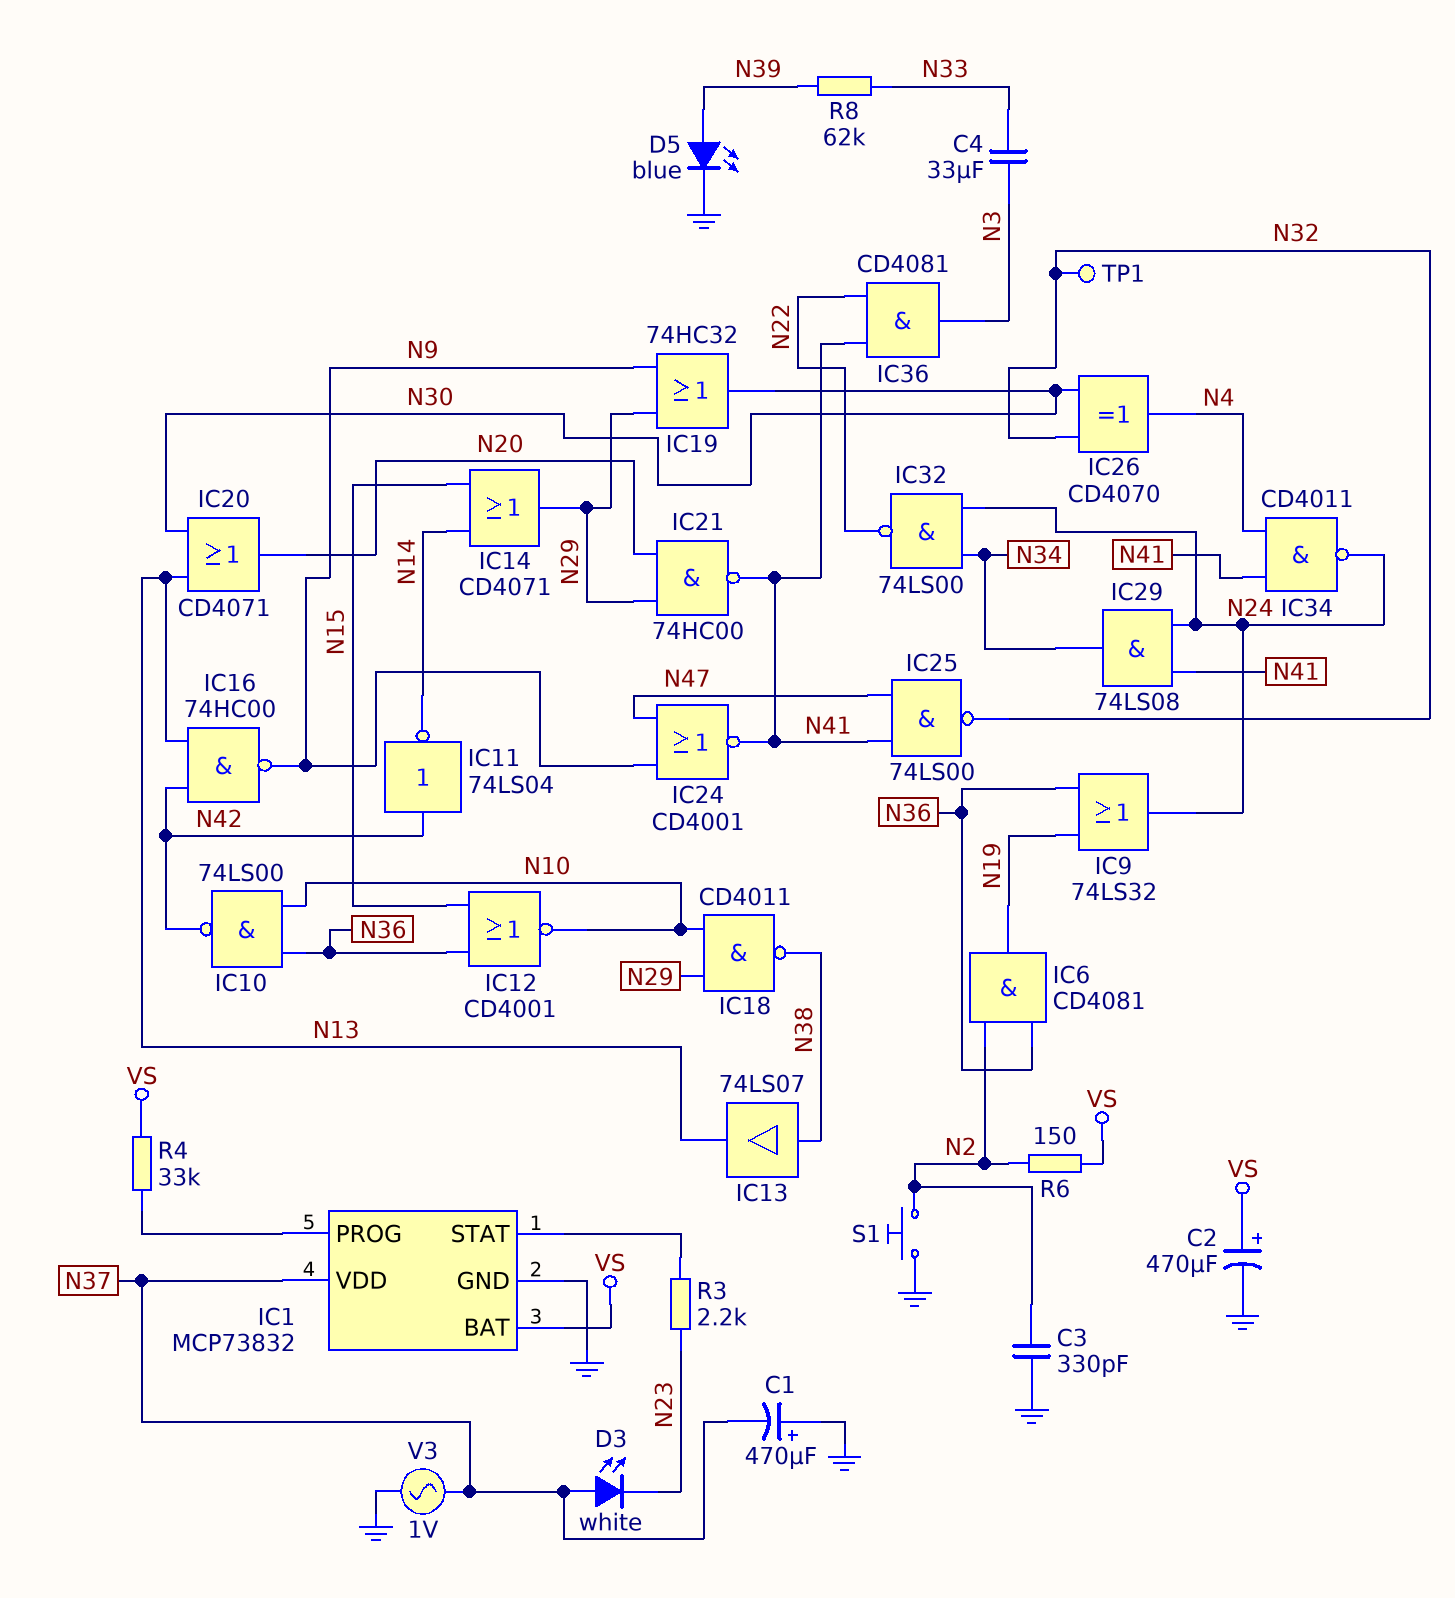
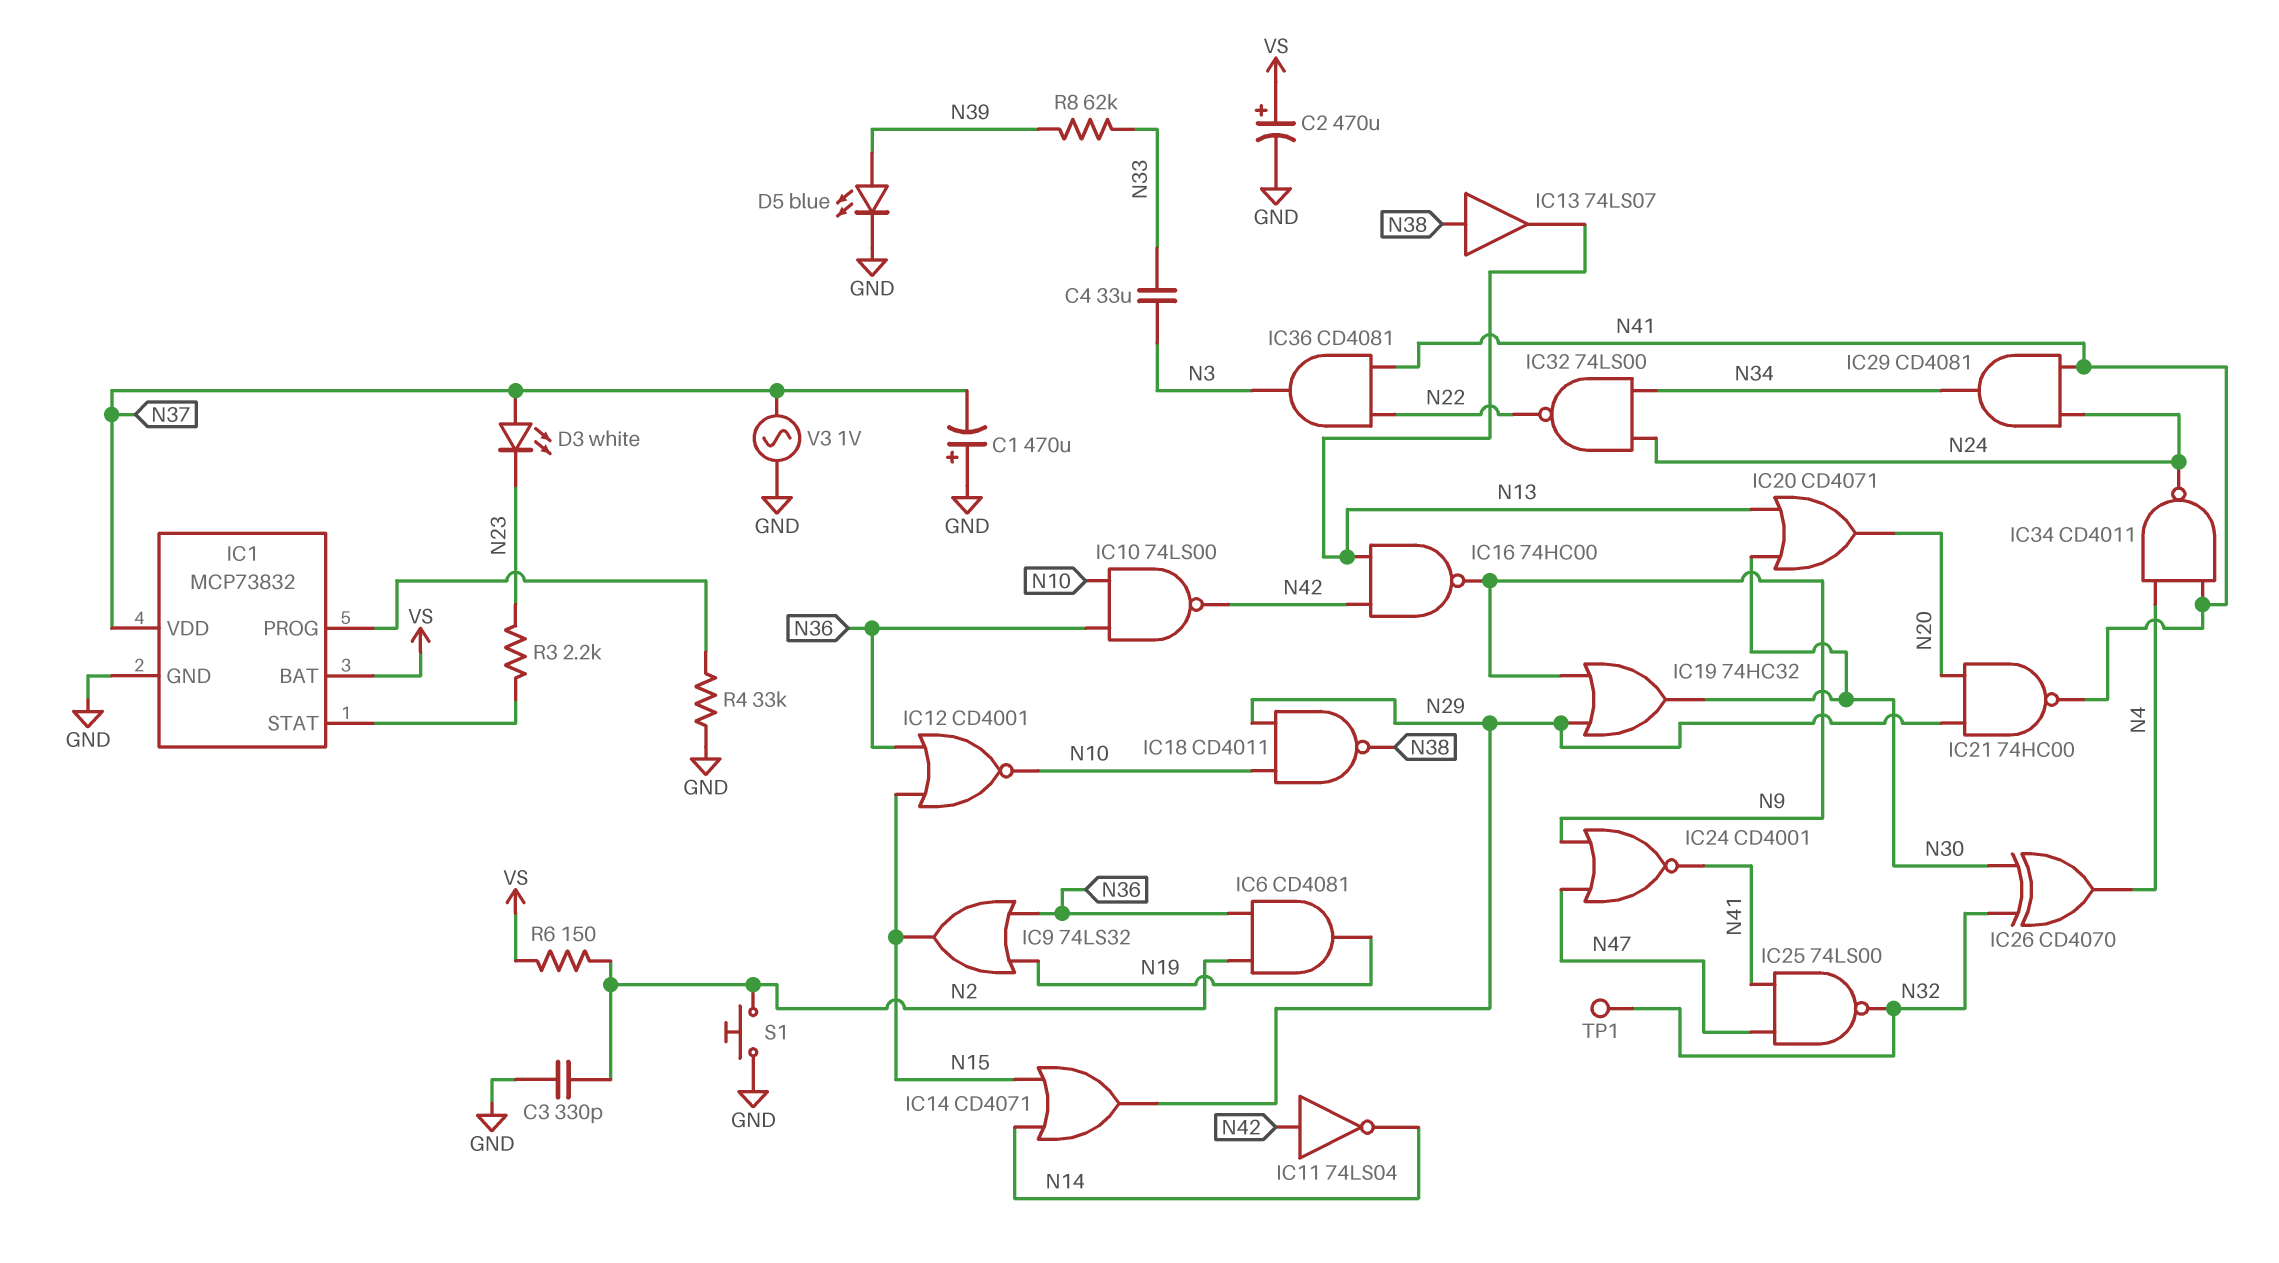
IC9: OR 74LS32 (in N19, in N36, out N24) -> OR 74LS32 (in N19, in N36, out N15)
IC29: AND 74LS08 (in N24, in N41, out N34) -> AND CD4081 (in N24, in N41, out N34)
R4: 33k (IC1/PROG, VS) -> 33k (GND, IC1/PROG)

